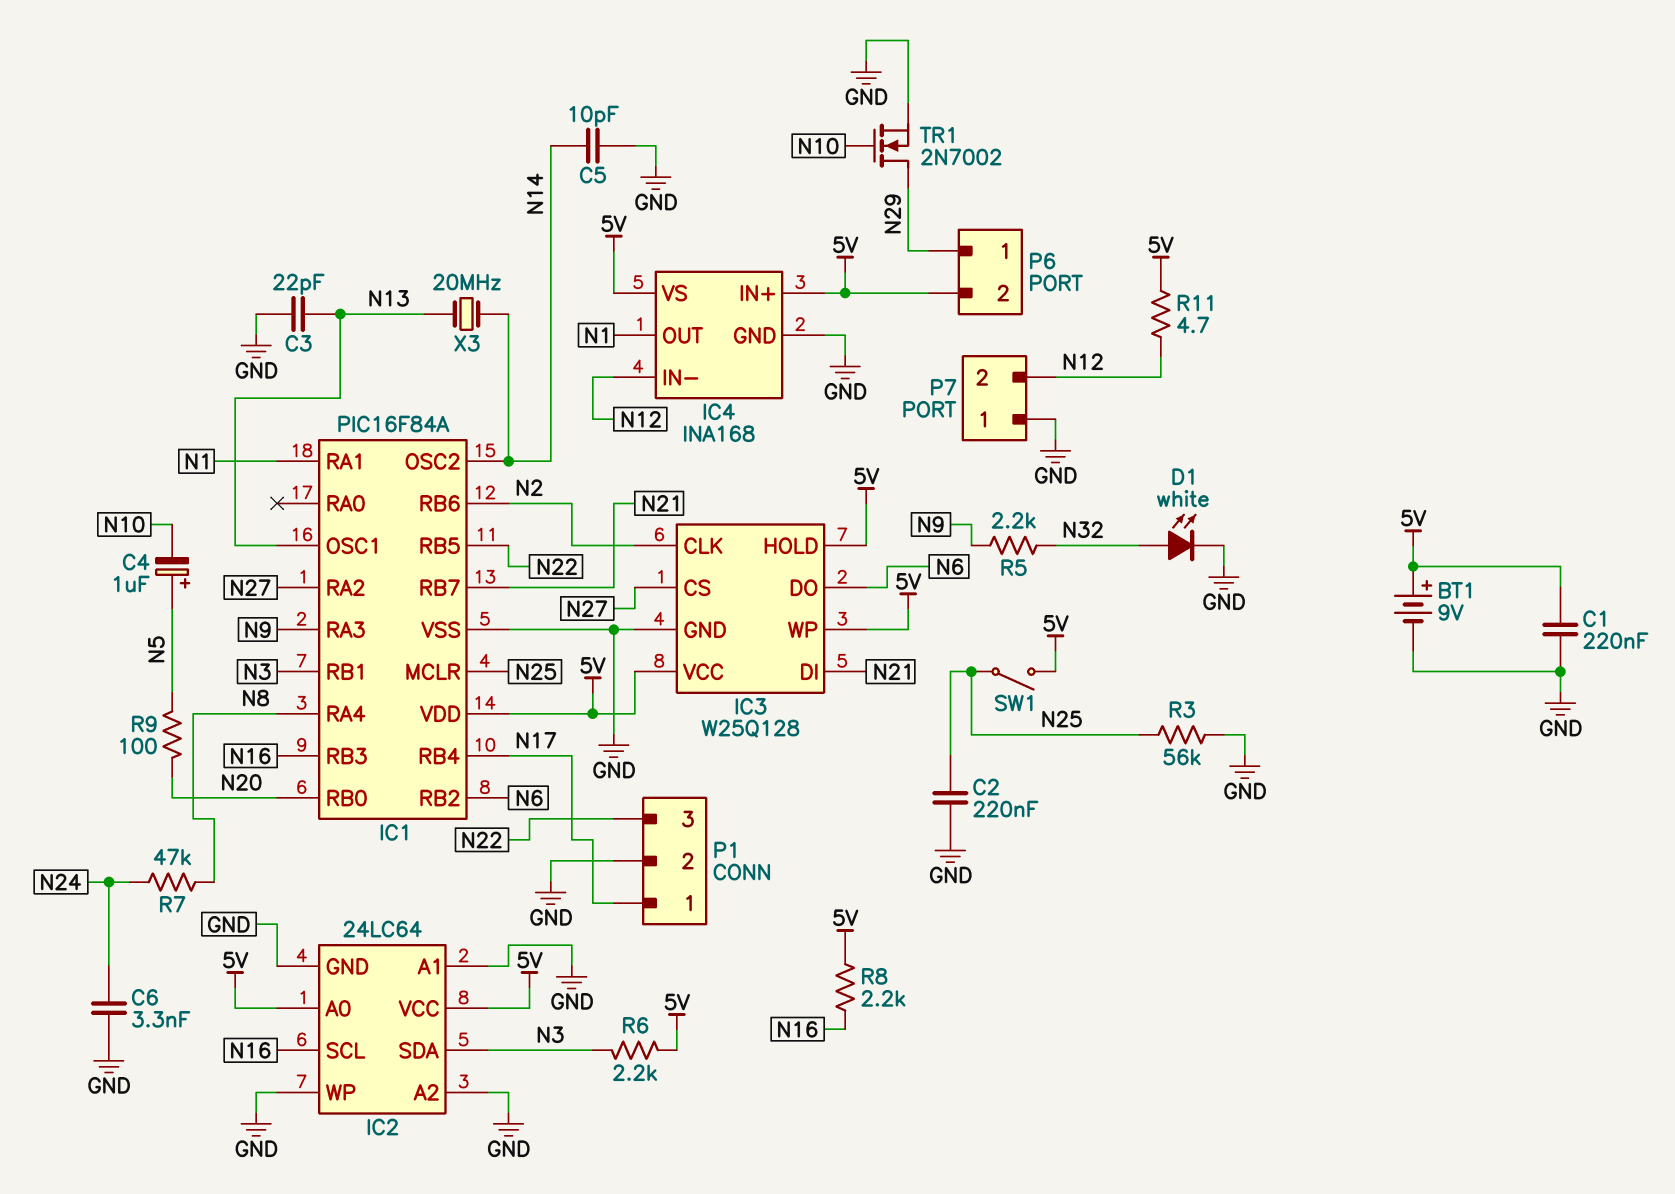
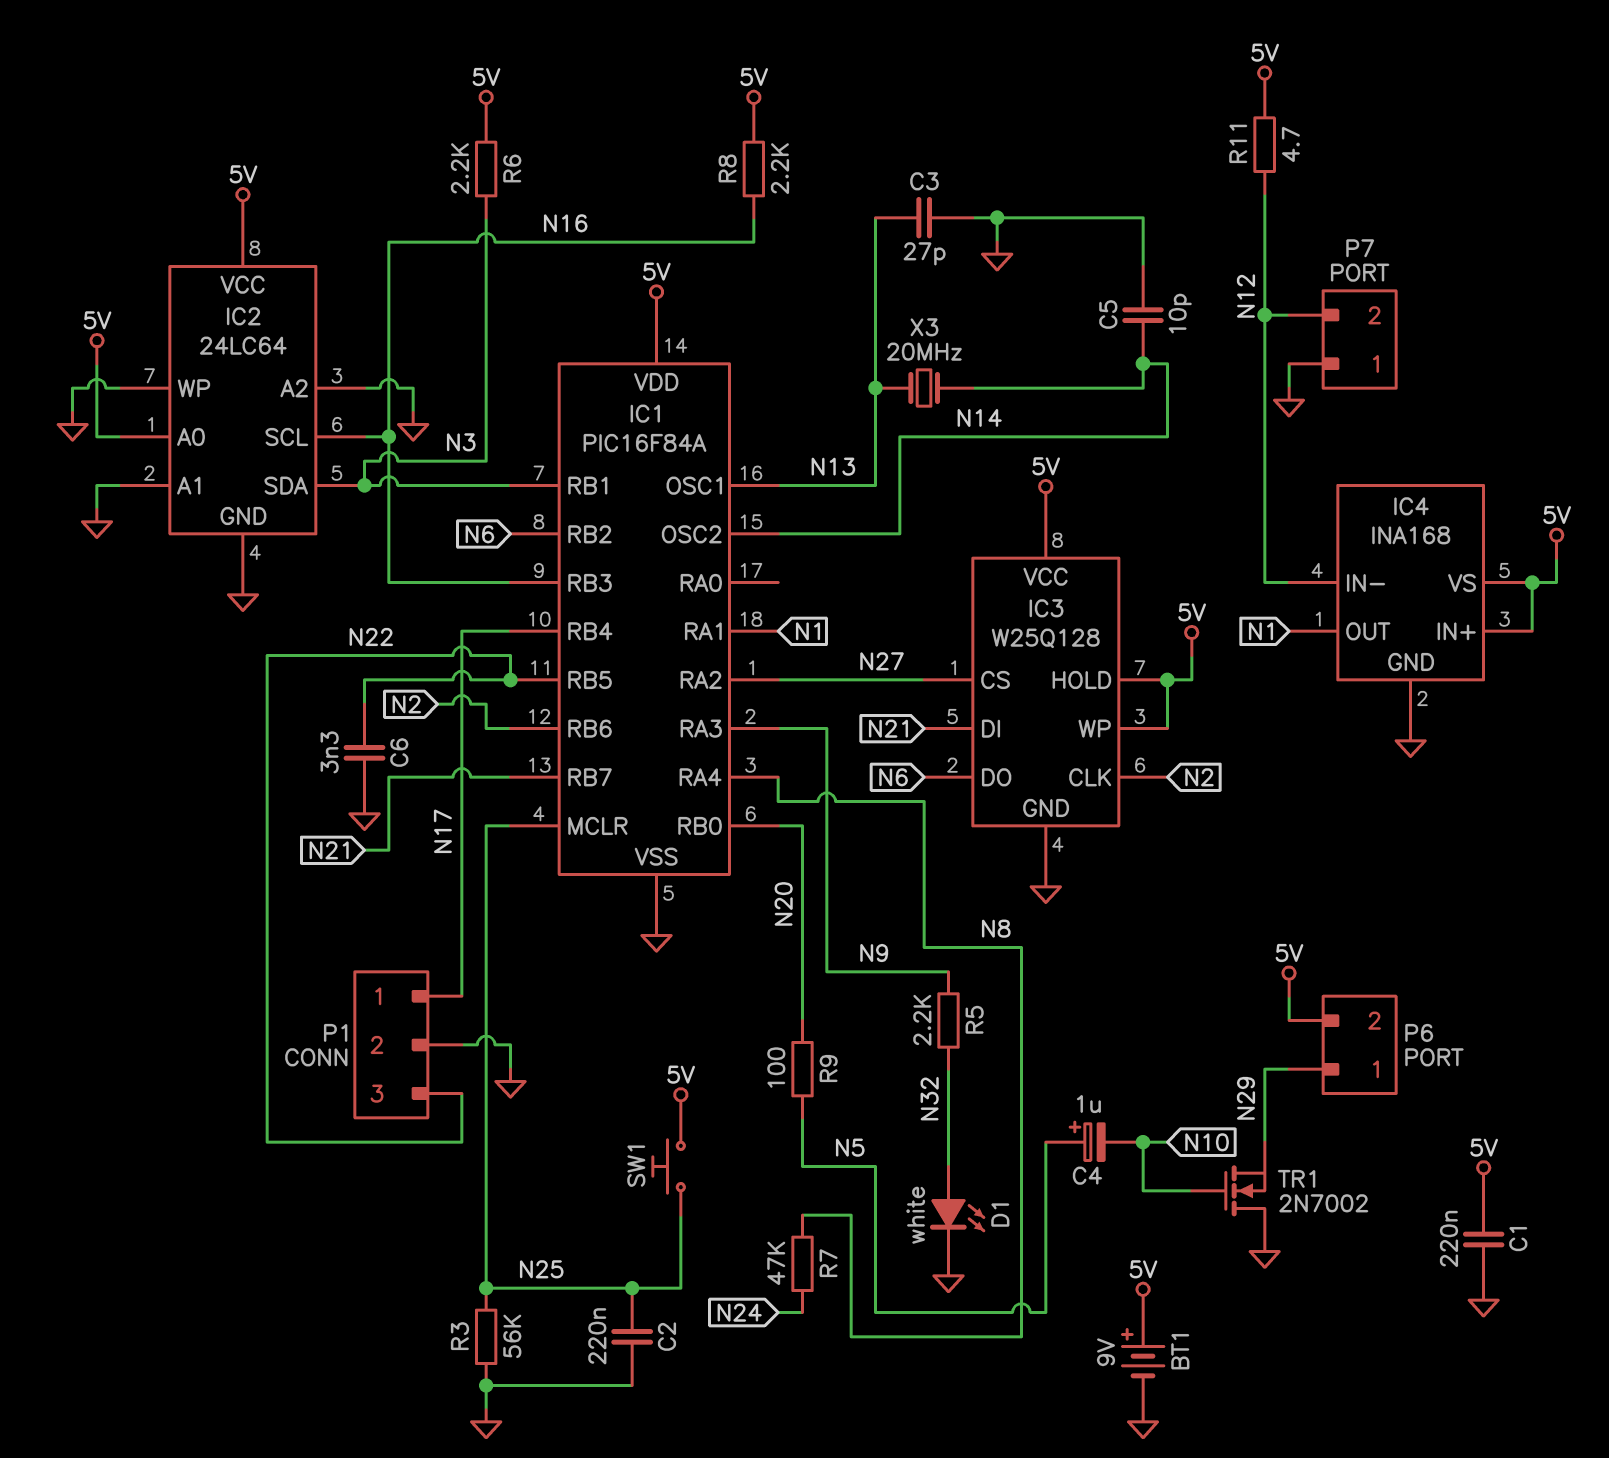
C3: 22pF (GND, N13) -> 27pF (GND, N13)
C6: 3.3nF (GND, N24) -> 3.3nF (GND, N22)
SW1: switch (5V, N25) -> button (5V, N25)
TR1: NMOS 2N7002 (G N10, D N29, S GND) -> NMOS 2N7002 (G N10, D GND, S N29)

